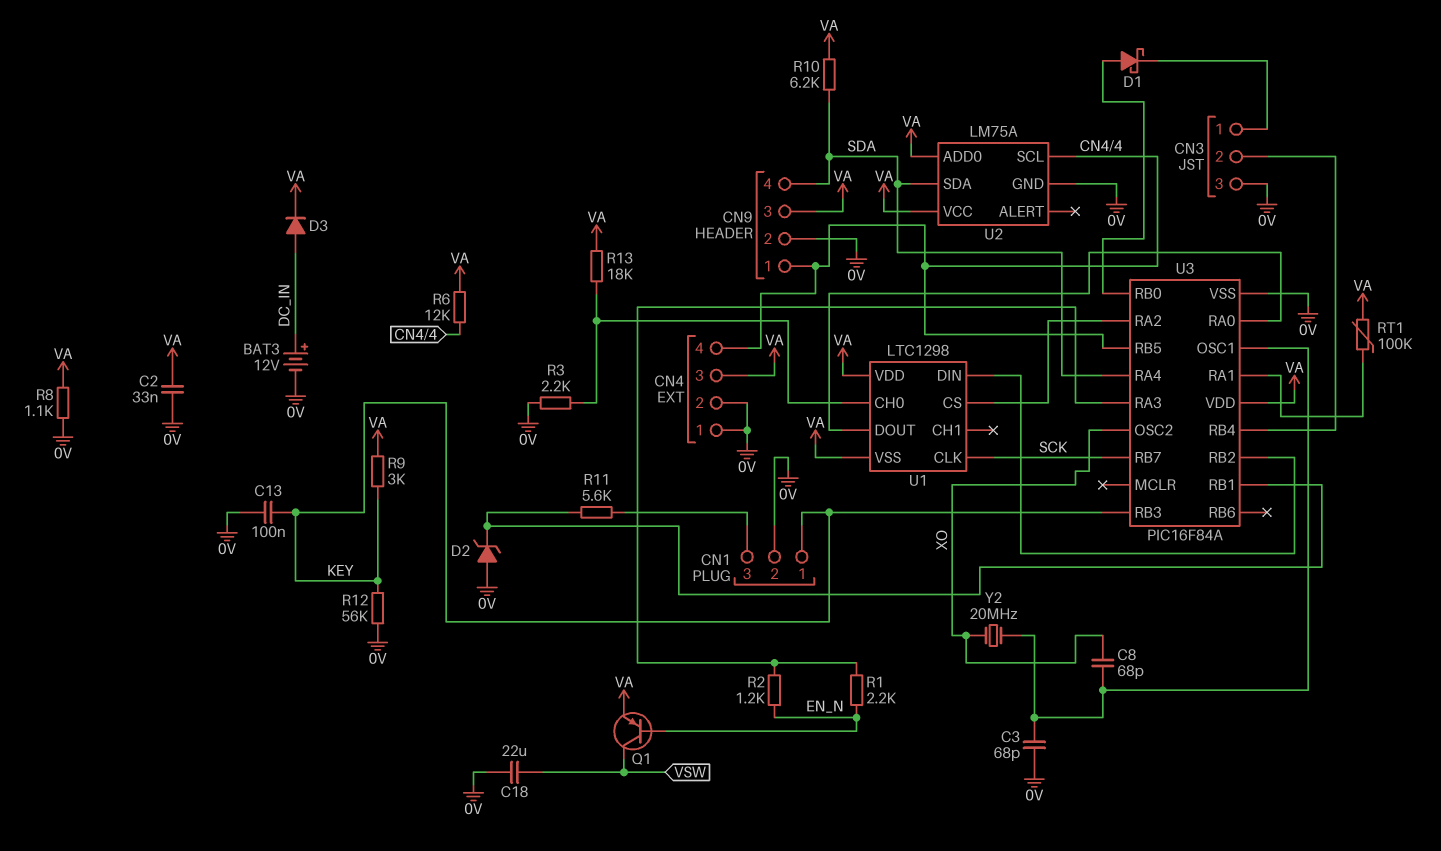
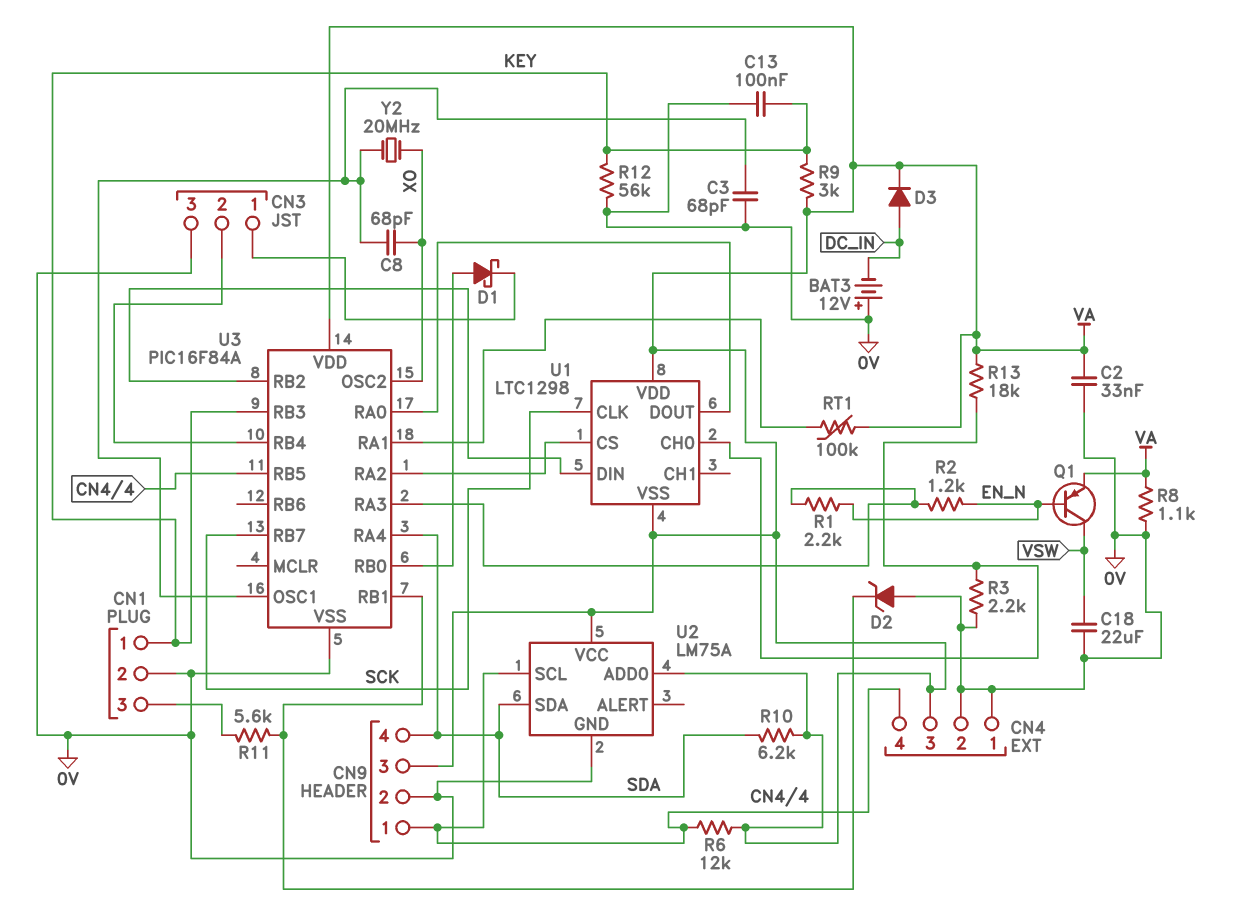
BAT3: 12V (plus DC_IN, minus 0V) -> 12V (plus 0V, minus DC_IN)

